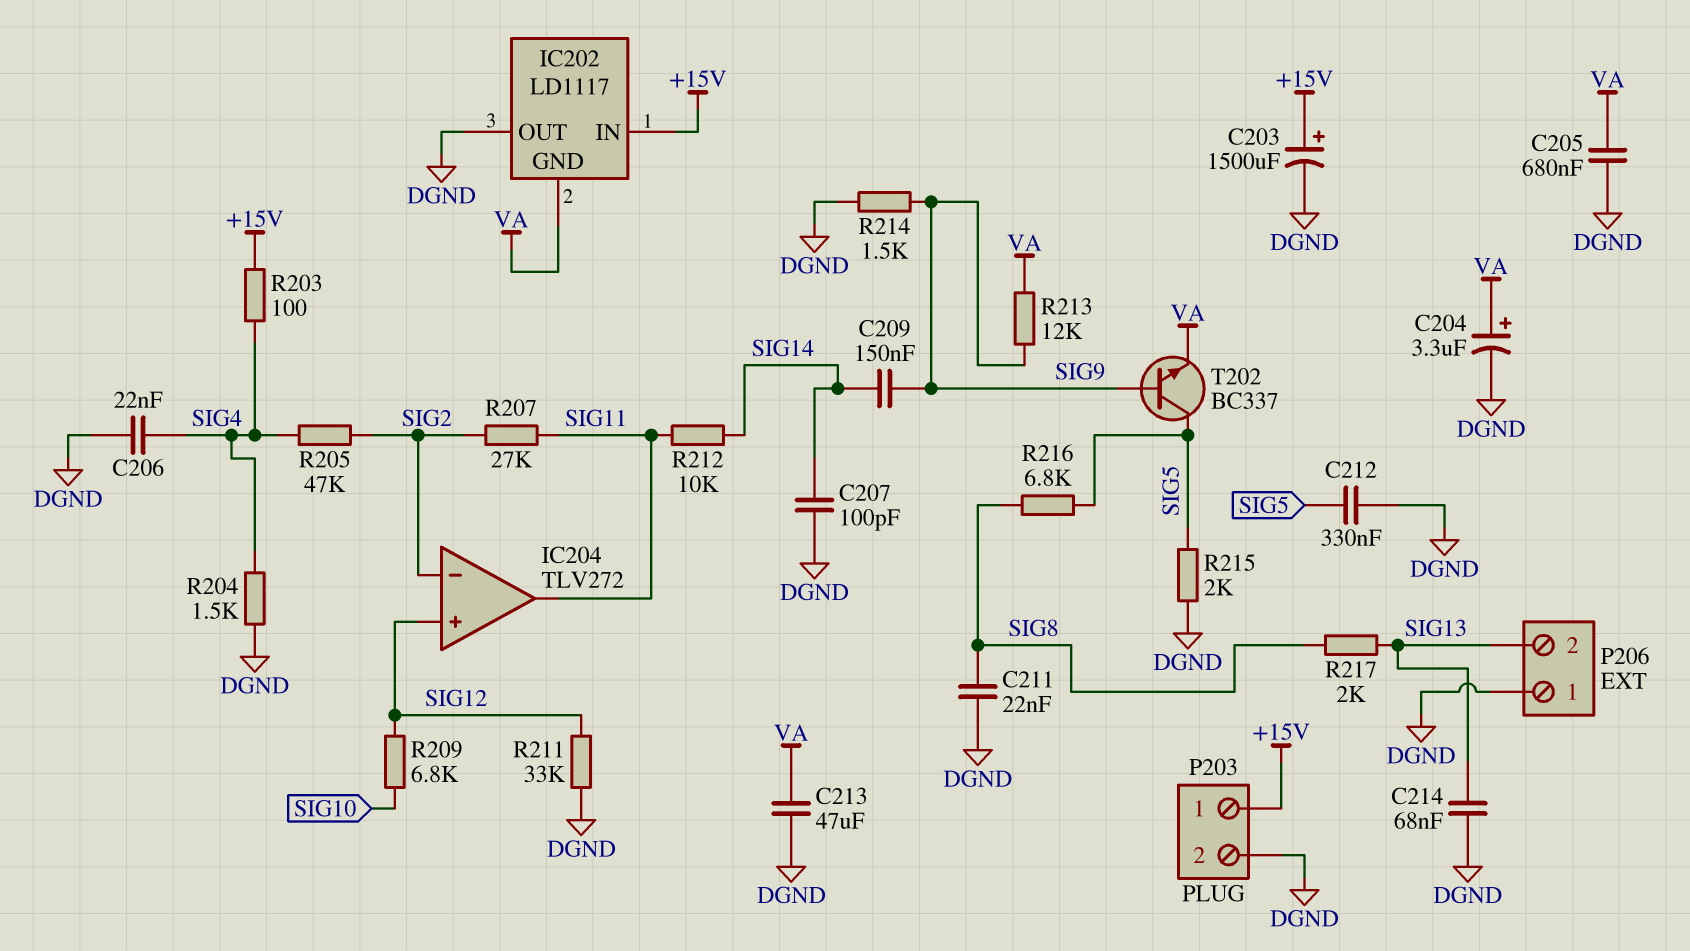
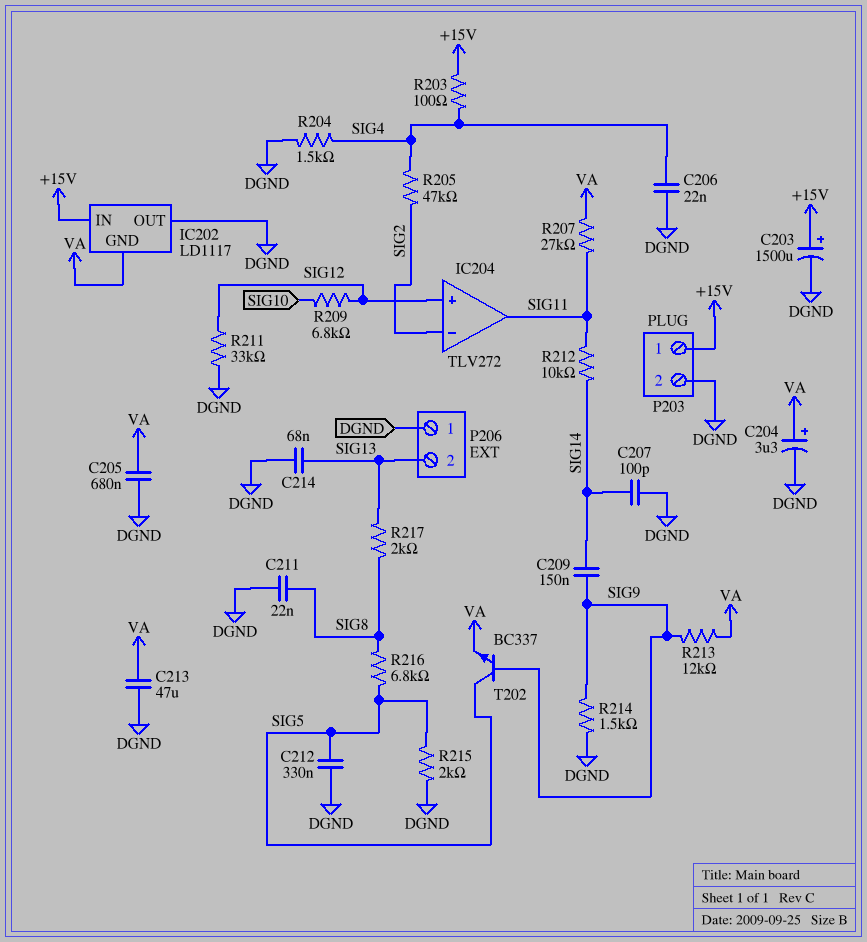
R207: 27k (SIG2, SIG11) -> 27k (SIG11, VA)

